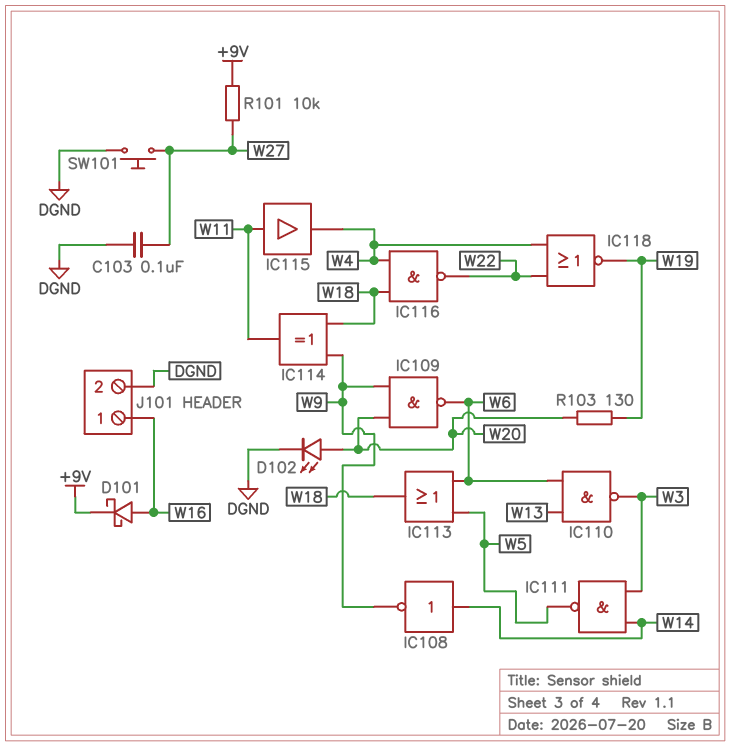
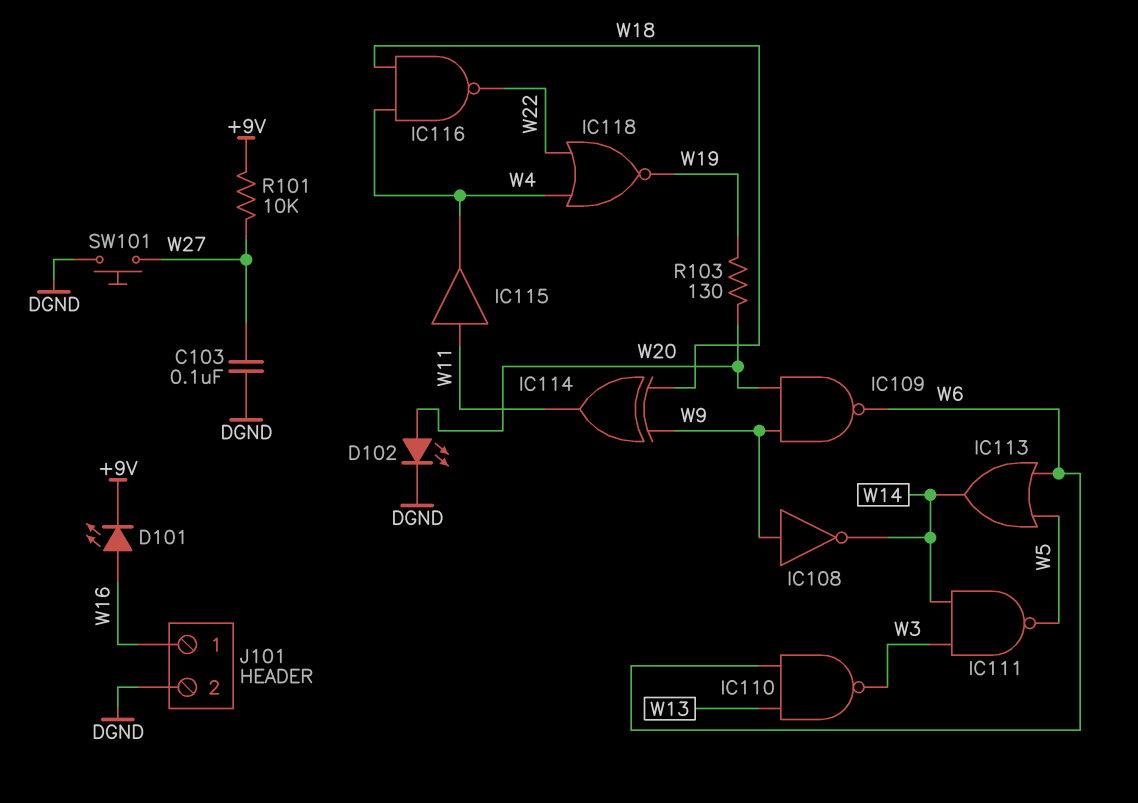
D101: schottky (A W16, K +9V) -> LED (A W16, K +9V)
IC108: NOT (in W14, out W9) -> NOT (in W9, out W14)
IC113: OR (in W5, in W6, out W18) -> OR (in W5, in W6, out W14)

